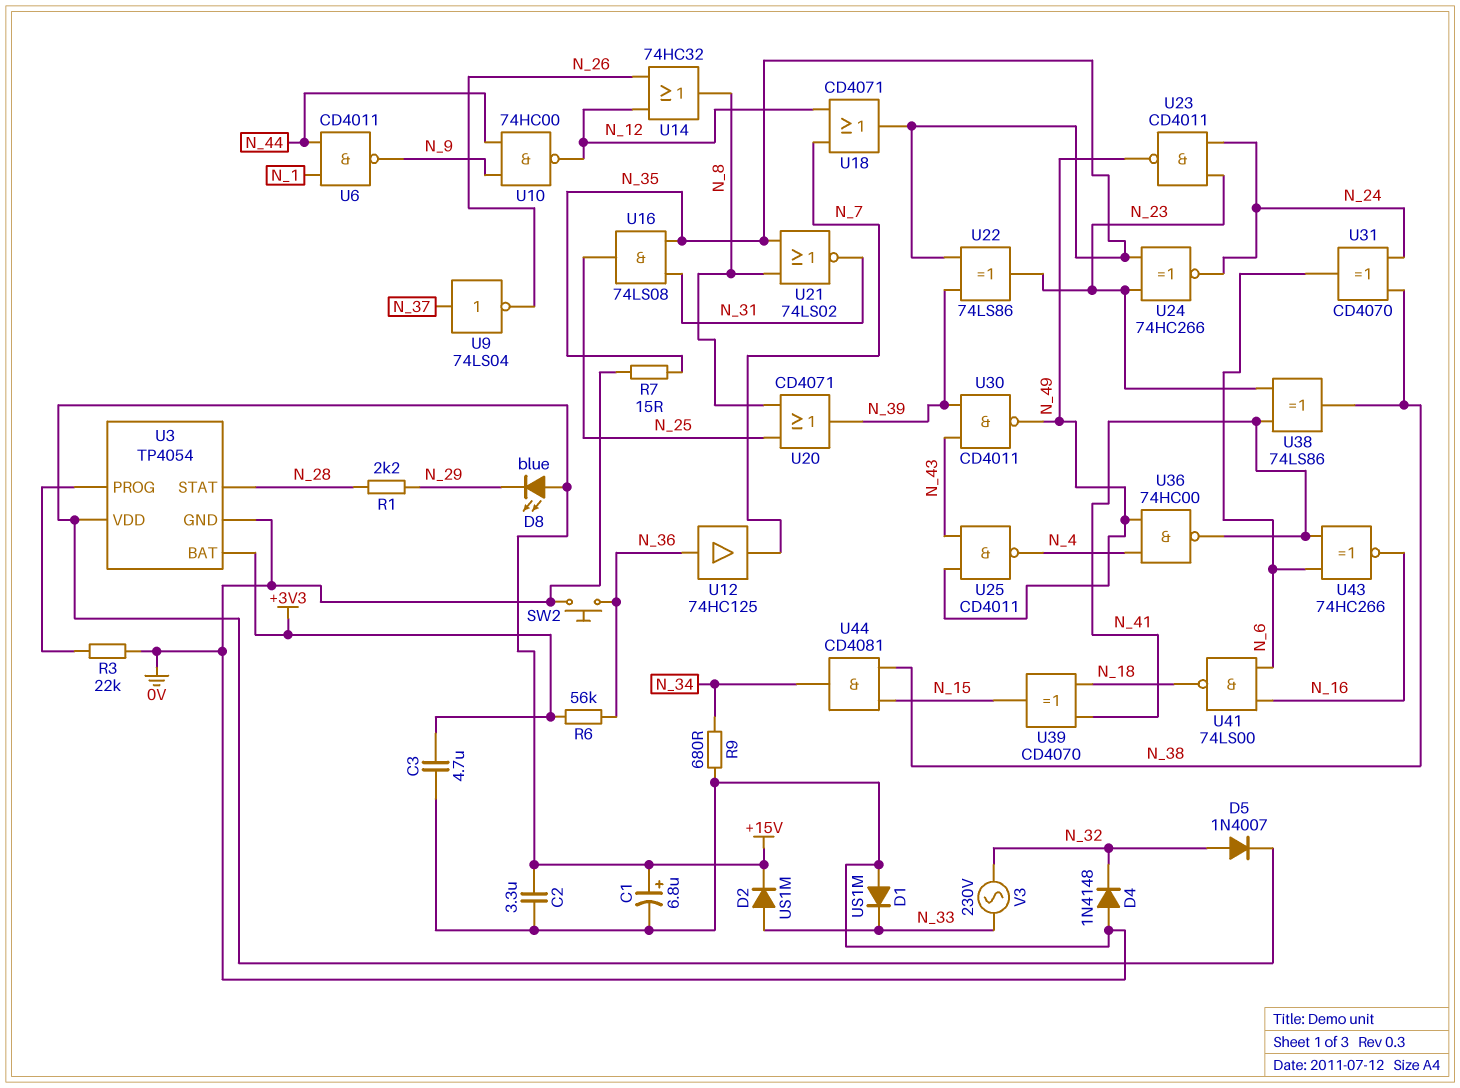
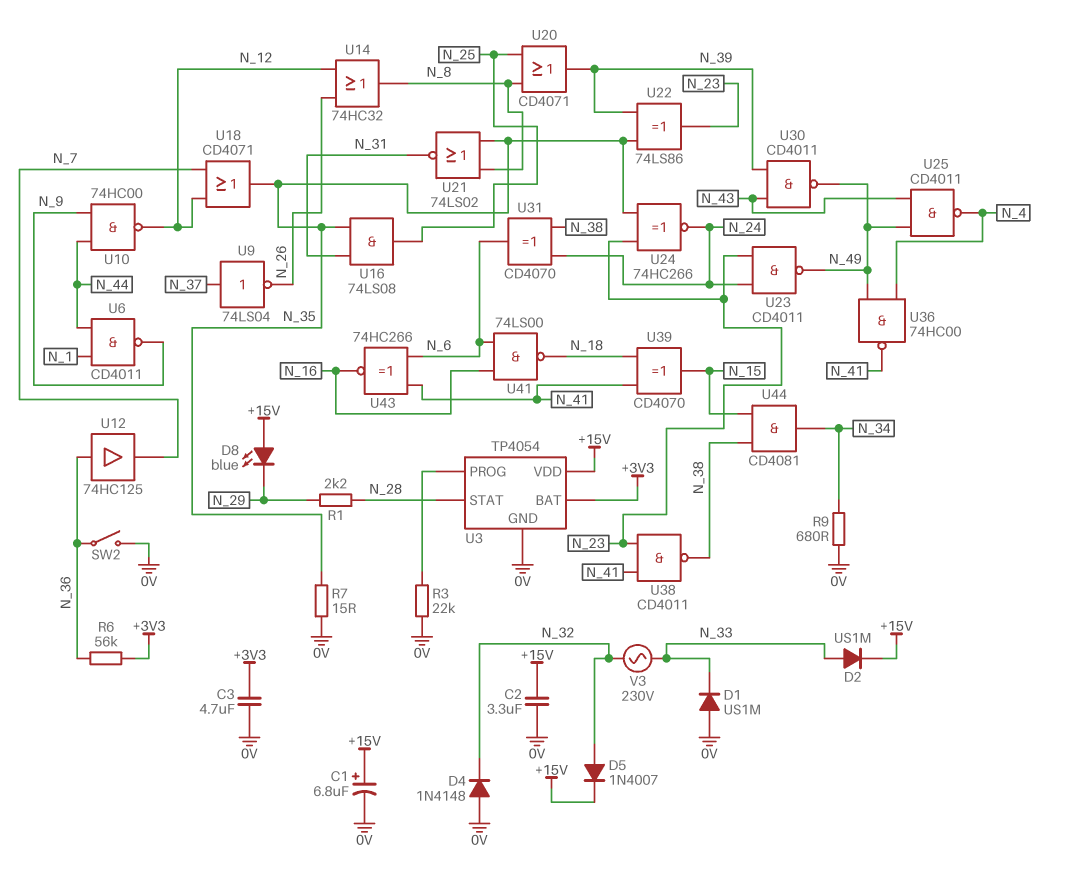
SW2: button (0V, N_36) -> switch (0V, N_36)
U38: XOR 74LS86 (in N_23, in N_41, out N_38) -> NAND CD4011 (in N_23, in N_41, out N_38)

